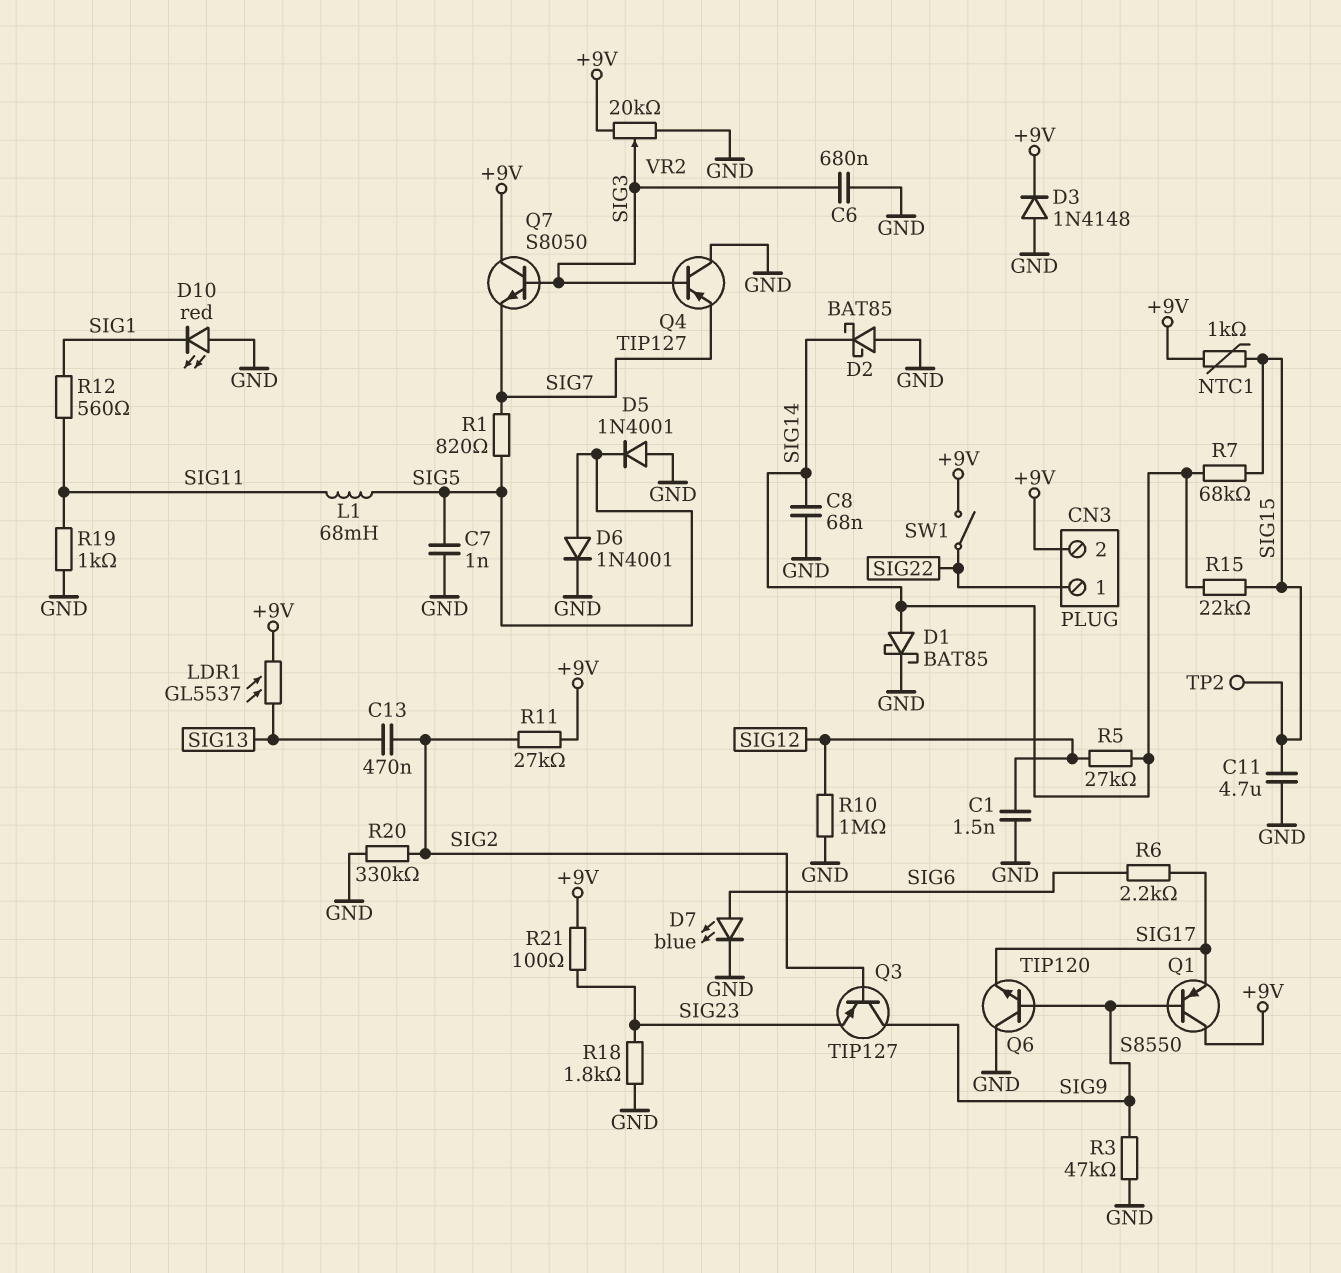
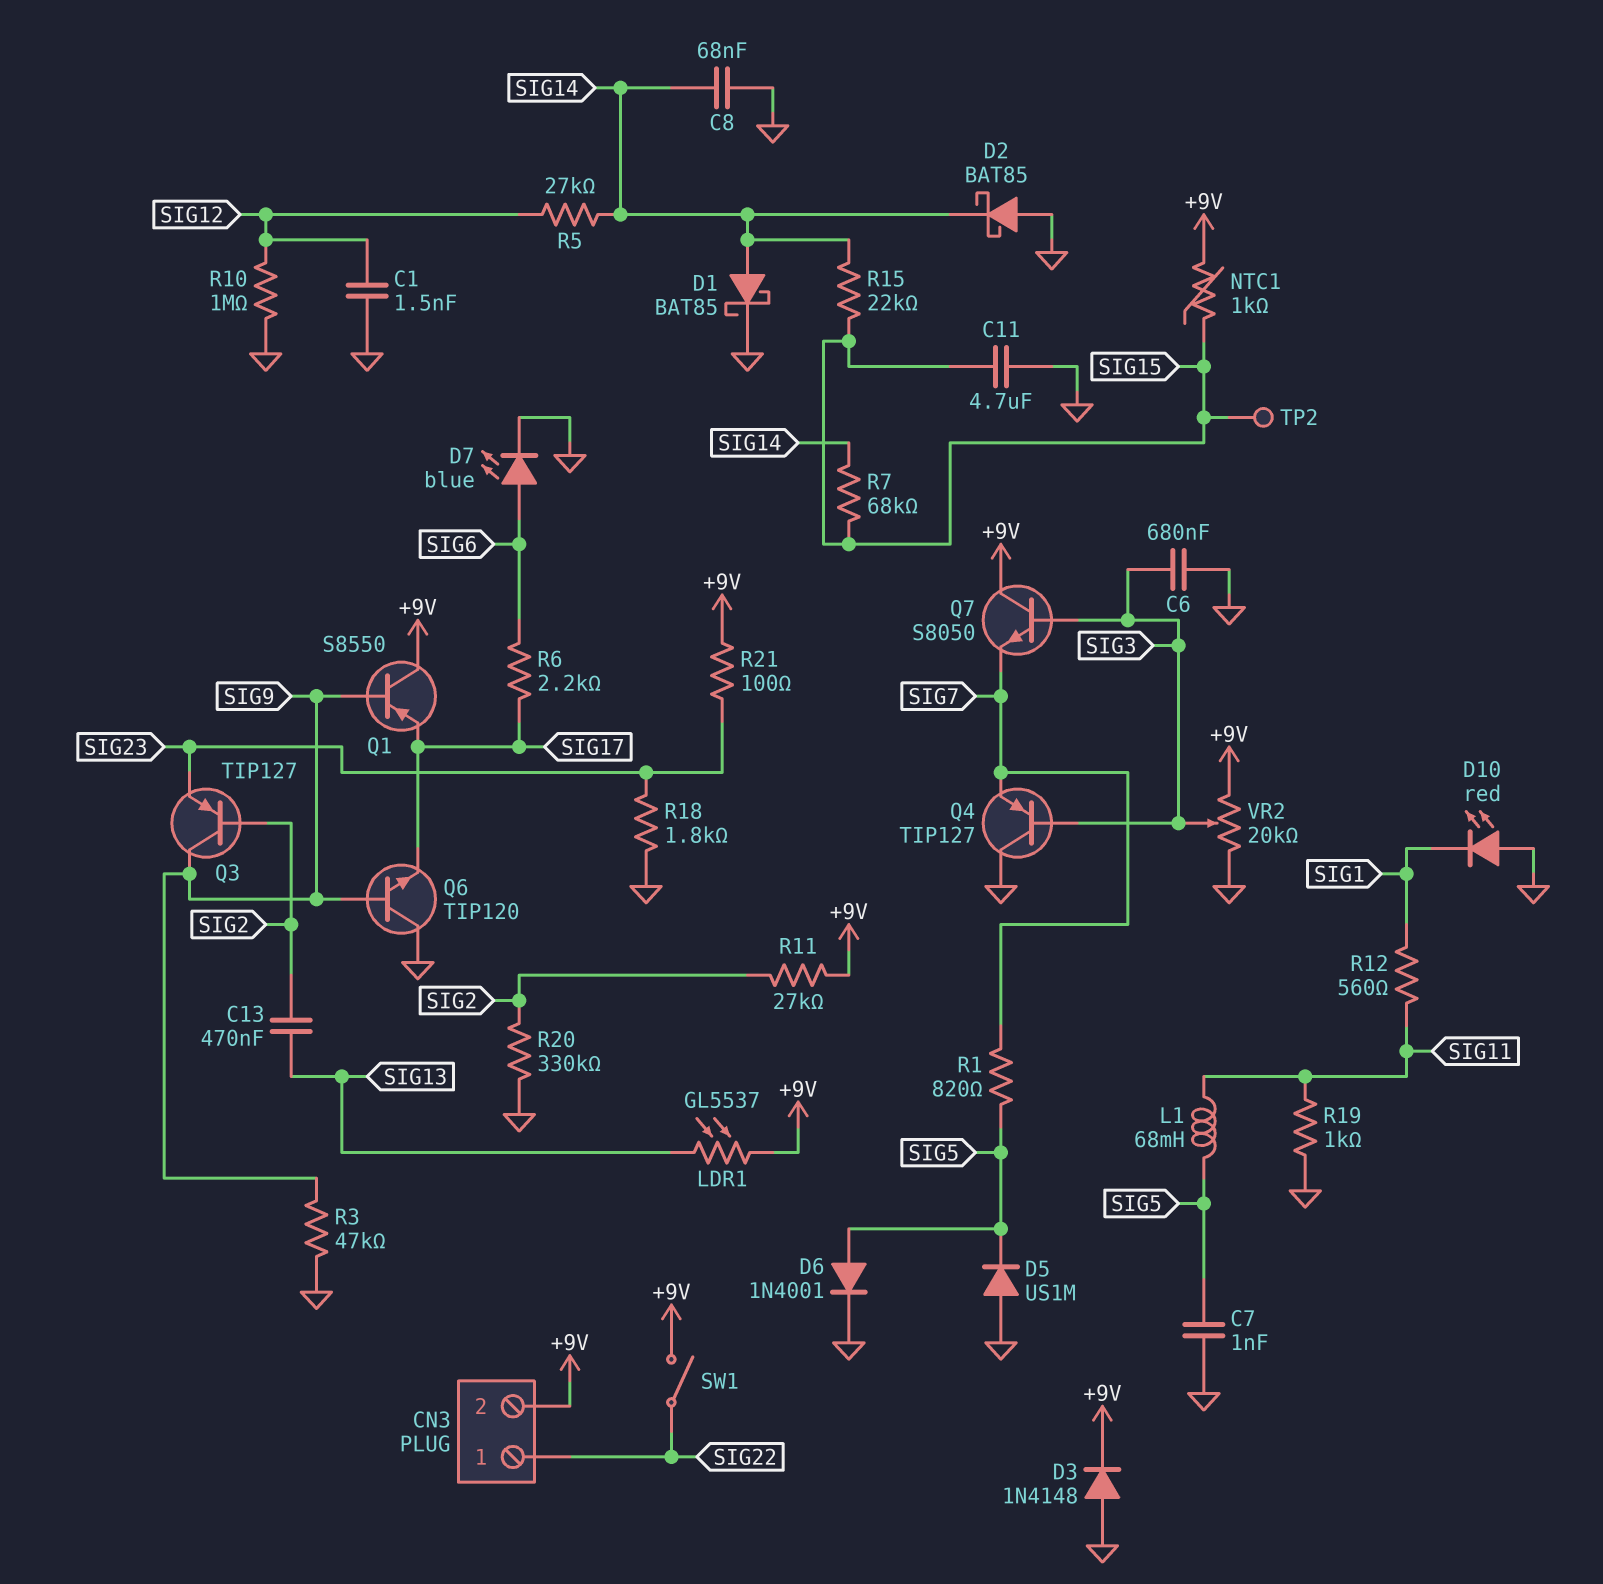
D5: diode 1N4001 (A GND, K SIG5) -> diode US1M (A GND, K SIG5)

